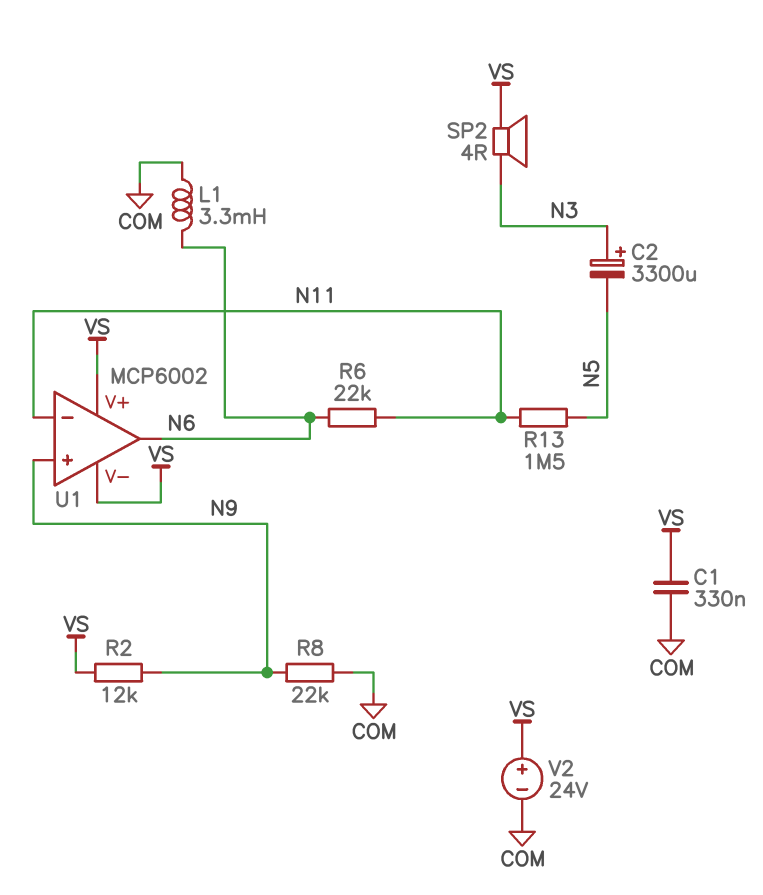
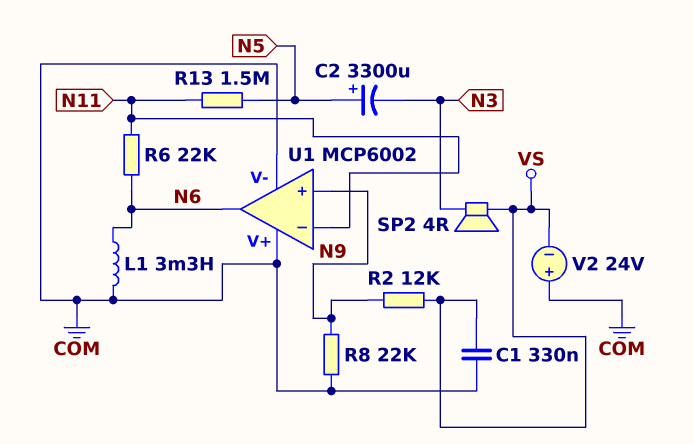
C2: 3300uF (plus N3, minus N5) -> 3300uF (plus N5, minus N3)
U1 pin V+: VS -> COM
U1 pin V-: VS -> COM
V2: 24V (plus VS, minus COM) -> 24V (plus COM, minus VS)

